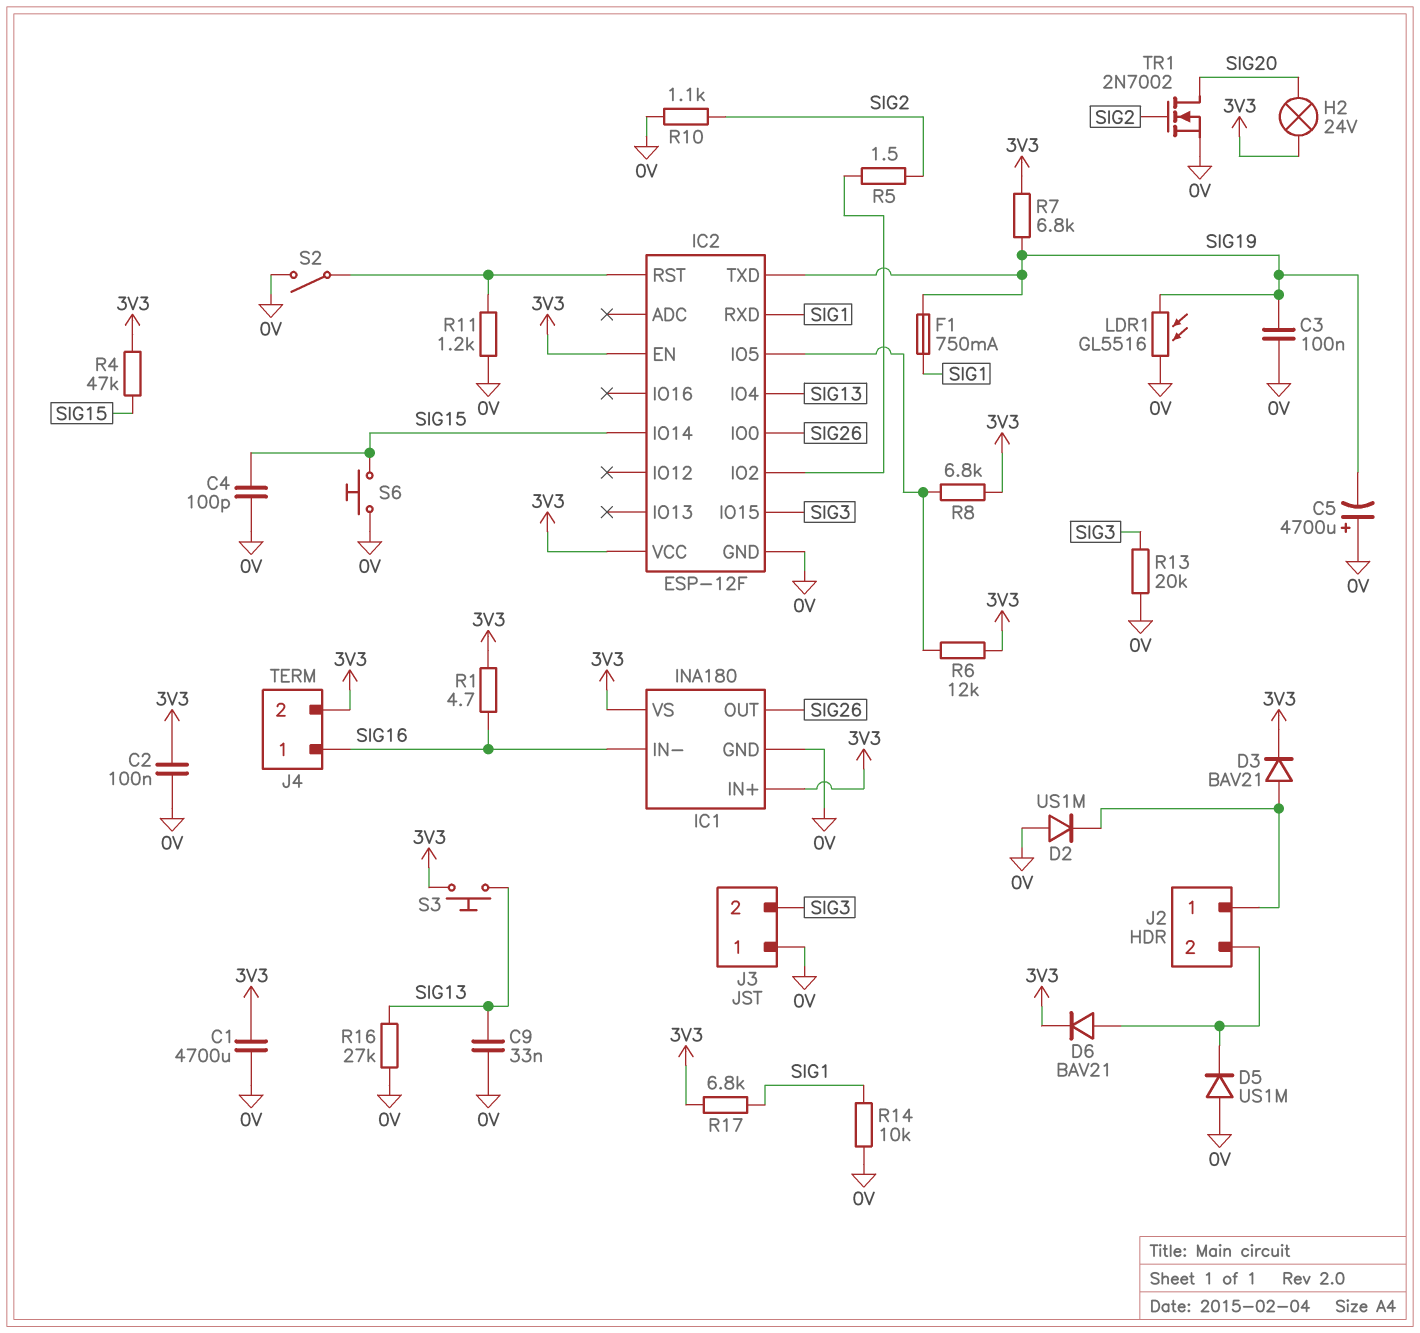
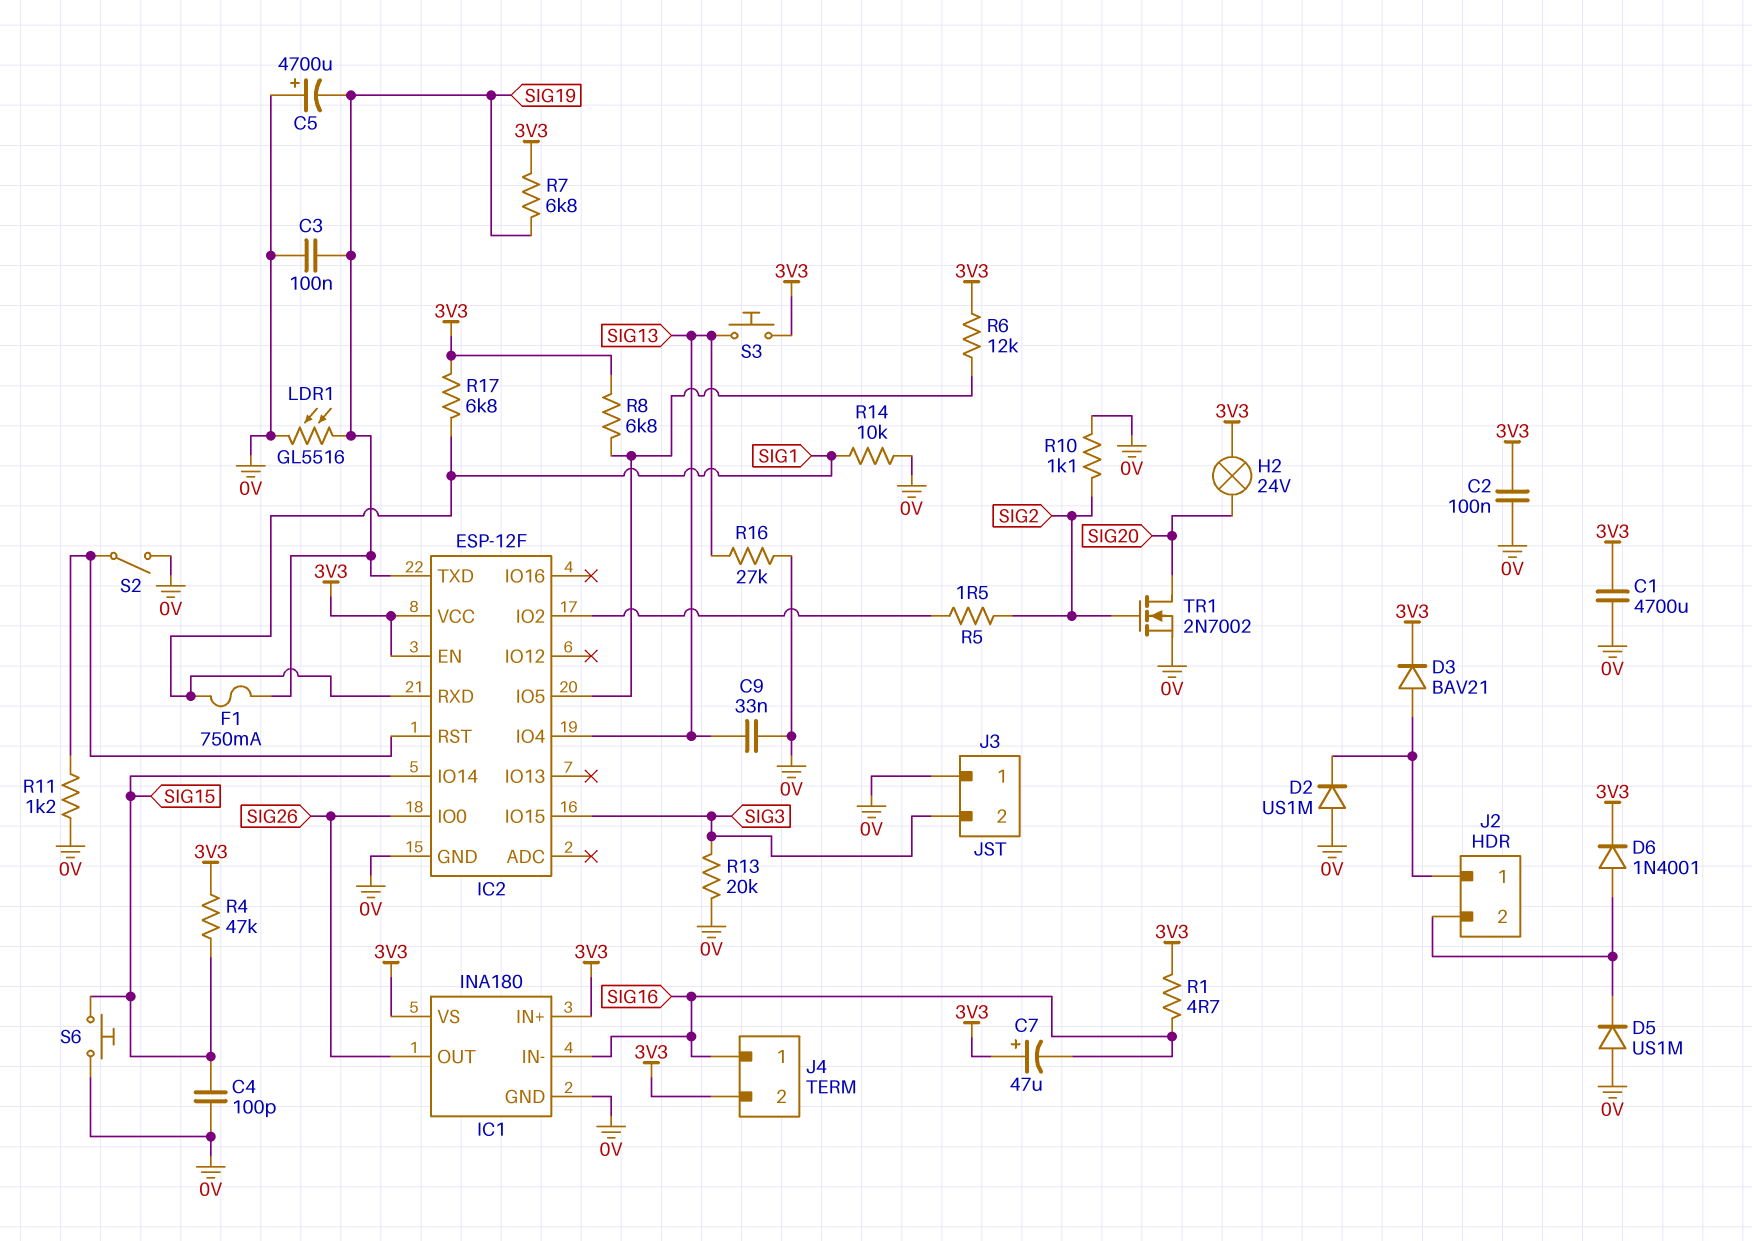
C7: none -> 47uF (plus 3V3, minus SIG16)
D6: diode BAV21 (A J2/2, K 3V3) -> diode 1N4001 (A J2/2, K 3V3)

